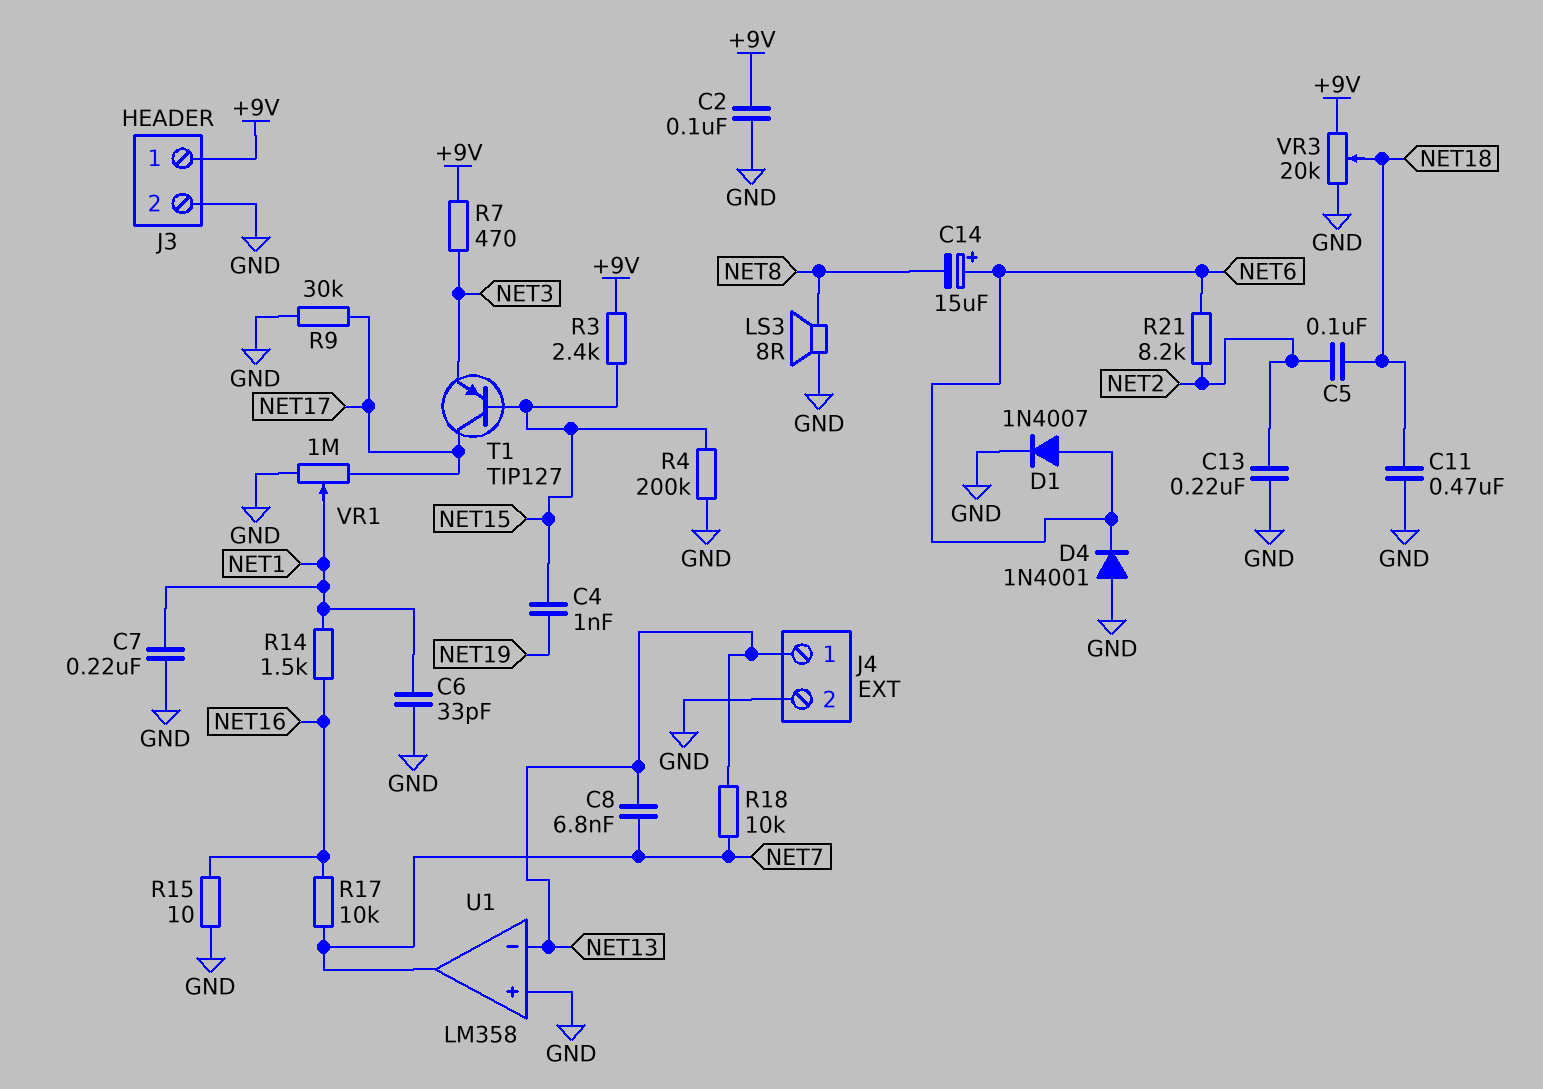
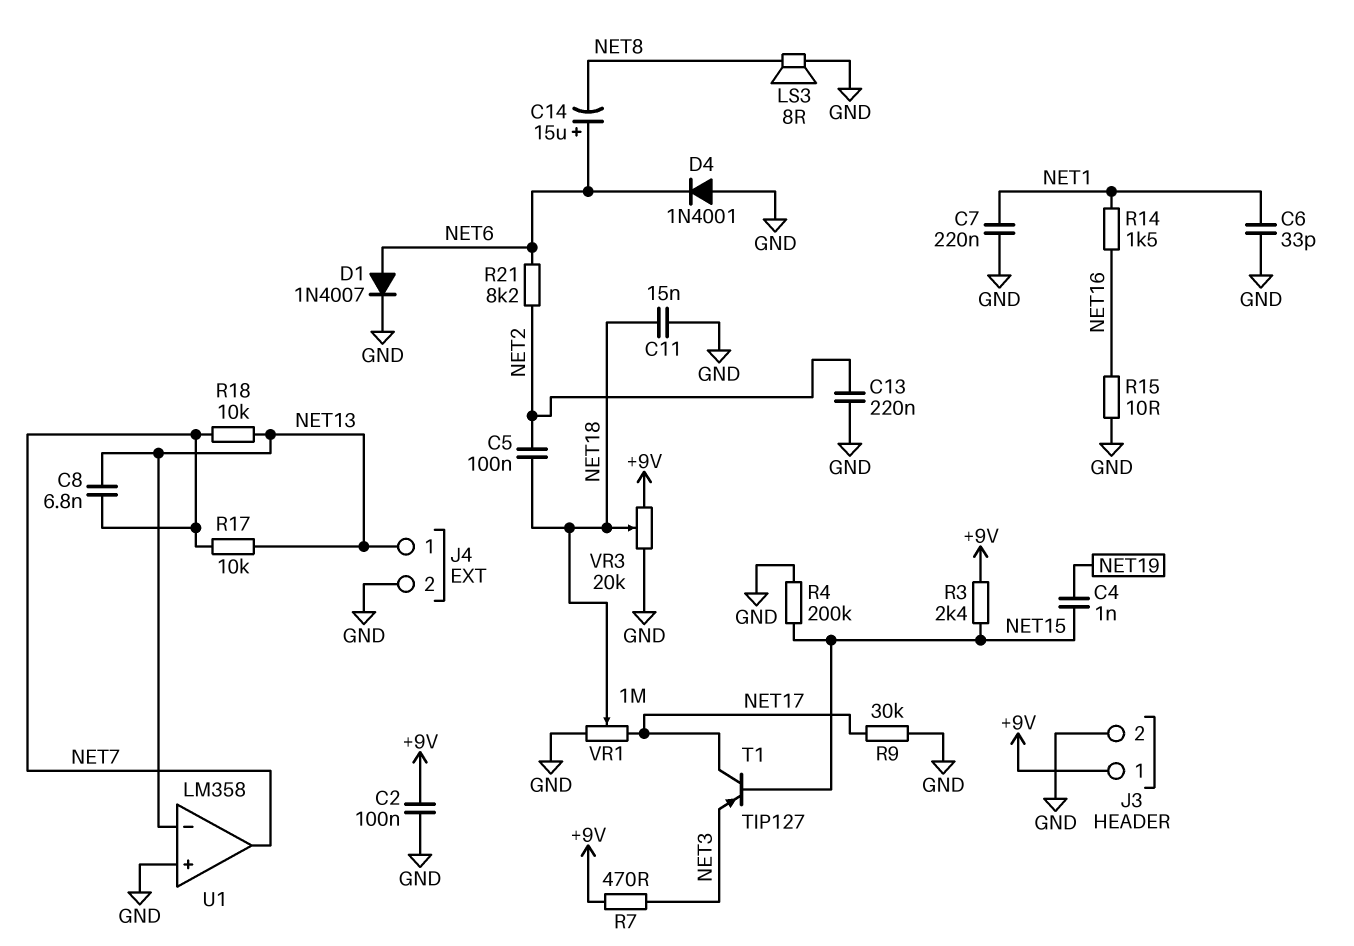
C11: 470nF (GND, NET18) -> 15nF (GND, NET18)
R17: 10k (NET7, NET16) -> 10k (NET7, NET13)
VR1: 1M (GND, NET17, wiper NET1) -> 1M (GND, NET17, wiper NET18)

